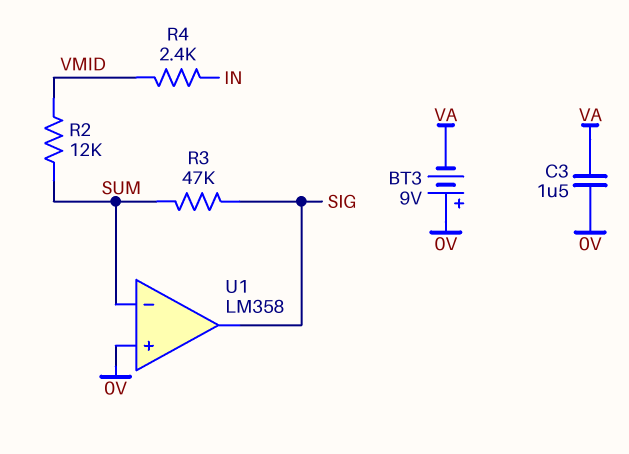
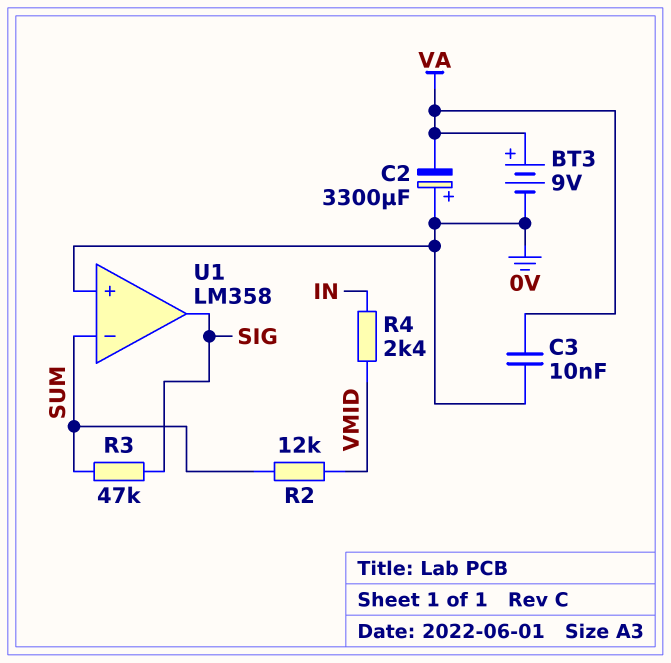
BT3: 9V (plus 0V, minus VA) -> 9V (plus VA, minus 0V)
C2: none -> 3300uF (plus 0V, minus VA)
C3: 1.5uF (0V, VA) -> 10nF (0V, VA)

